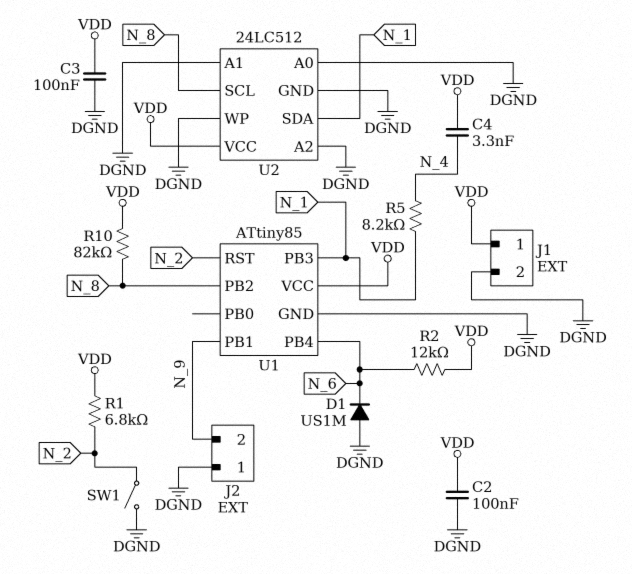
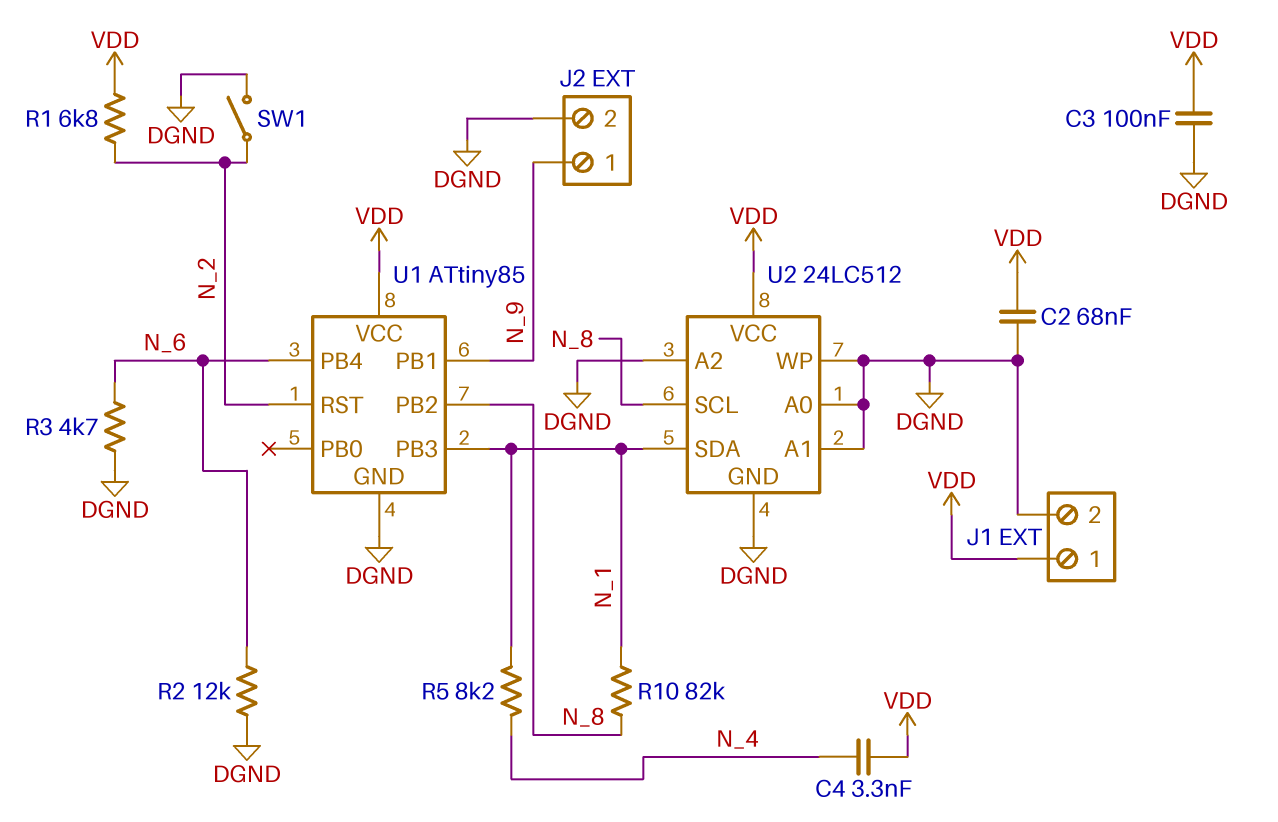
C2: 100nF (DGND, VDD) -> 68nF (DGND, VDD)
D1: diode US1M (A DGND, K N_6) -> none
J2 pin 1: DGND -> N_9
J2 pin 2: N_9 -> DGND
R2: 12k (N_6, VDD) -> 12k (DGND, N_6)
R3: none -> 4.7k (DGND, N_6)
R10: 82k (N_8, VDD) -> 82k (N_1, N_8)

